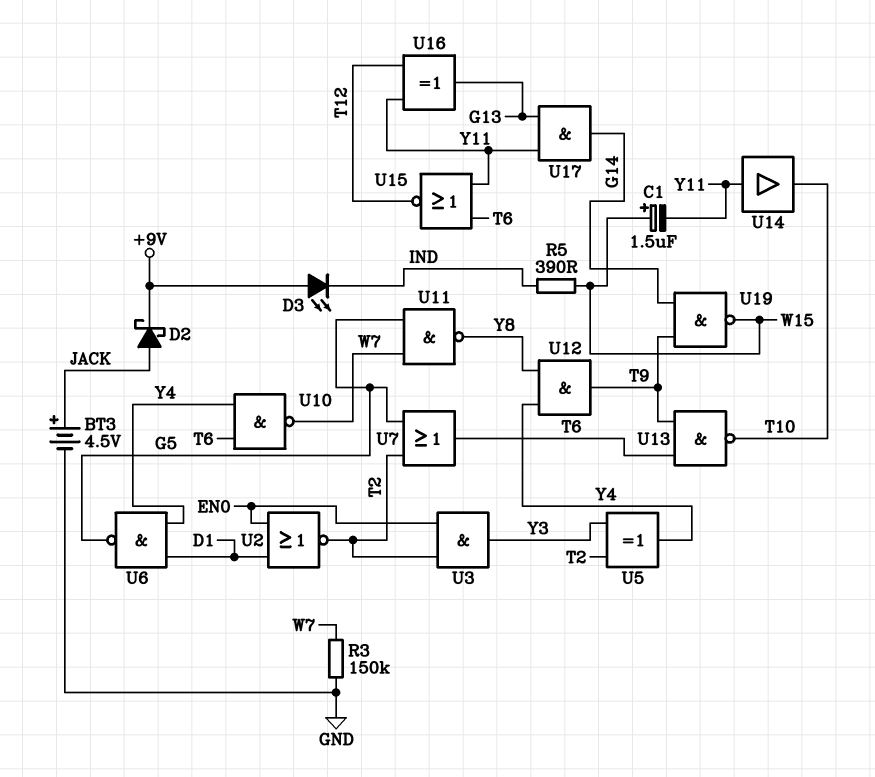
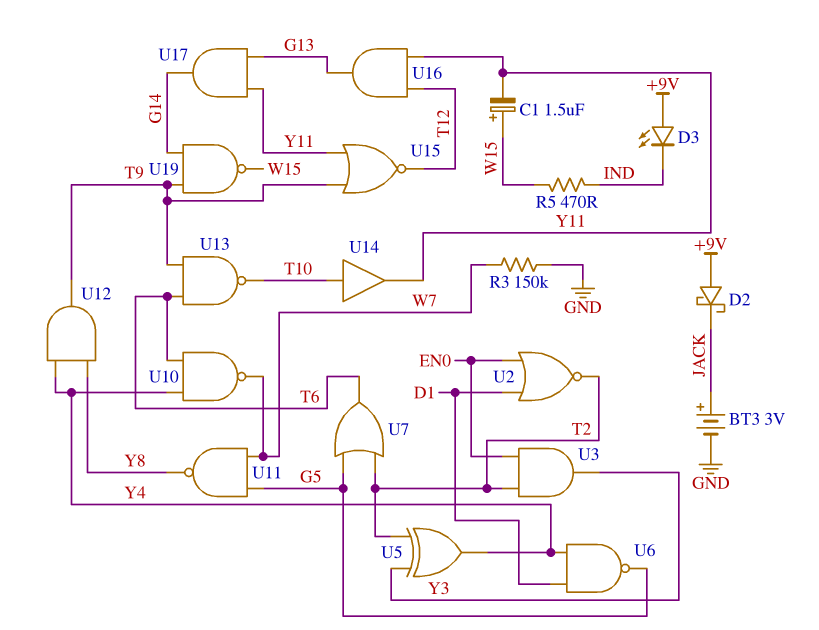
BT3: 4.5V (plus JACK, minus GND) -> 3V (plus JACK, minus GND)
D2: schottky (A JACK, K +9V) -> schottky (A +9V, K JACK)
R5: 390 (IND, W15) -> 470 (IND, W15)
U14: buffer (in Y11, out T10) -> buffer (in T10, out Y11)
U15: NOR (in T6, in Y11, out T12) -> NOR (in T9, in Y11, out T12)
U16: XOR (in T12, in Y11, out G13) -> AND (in T12, in Y11, out G13)

